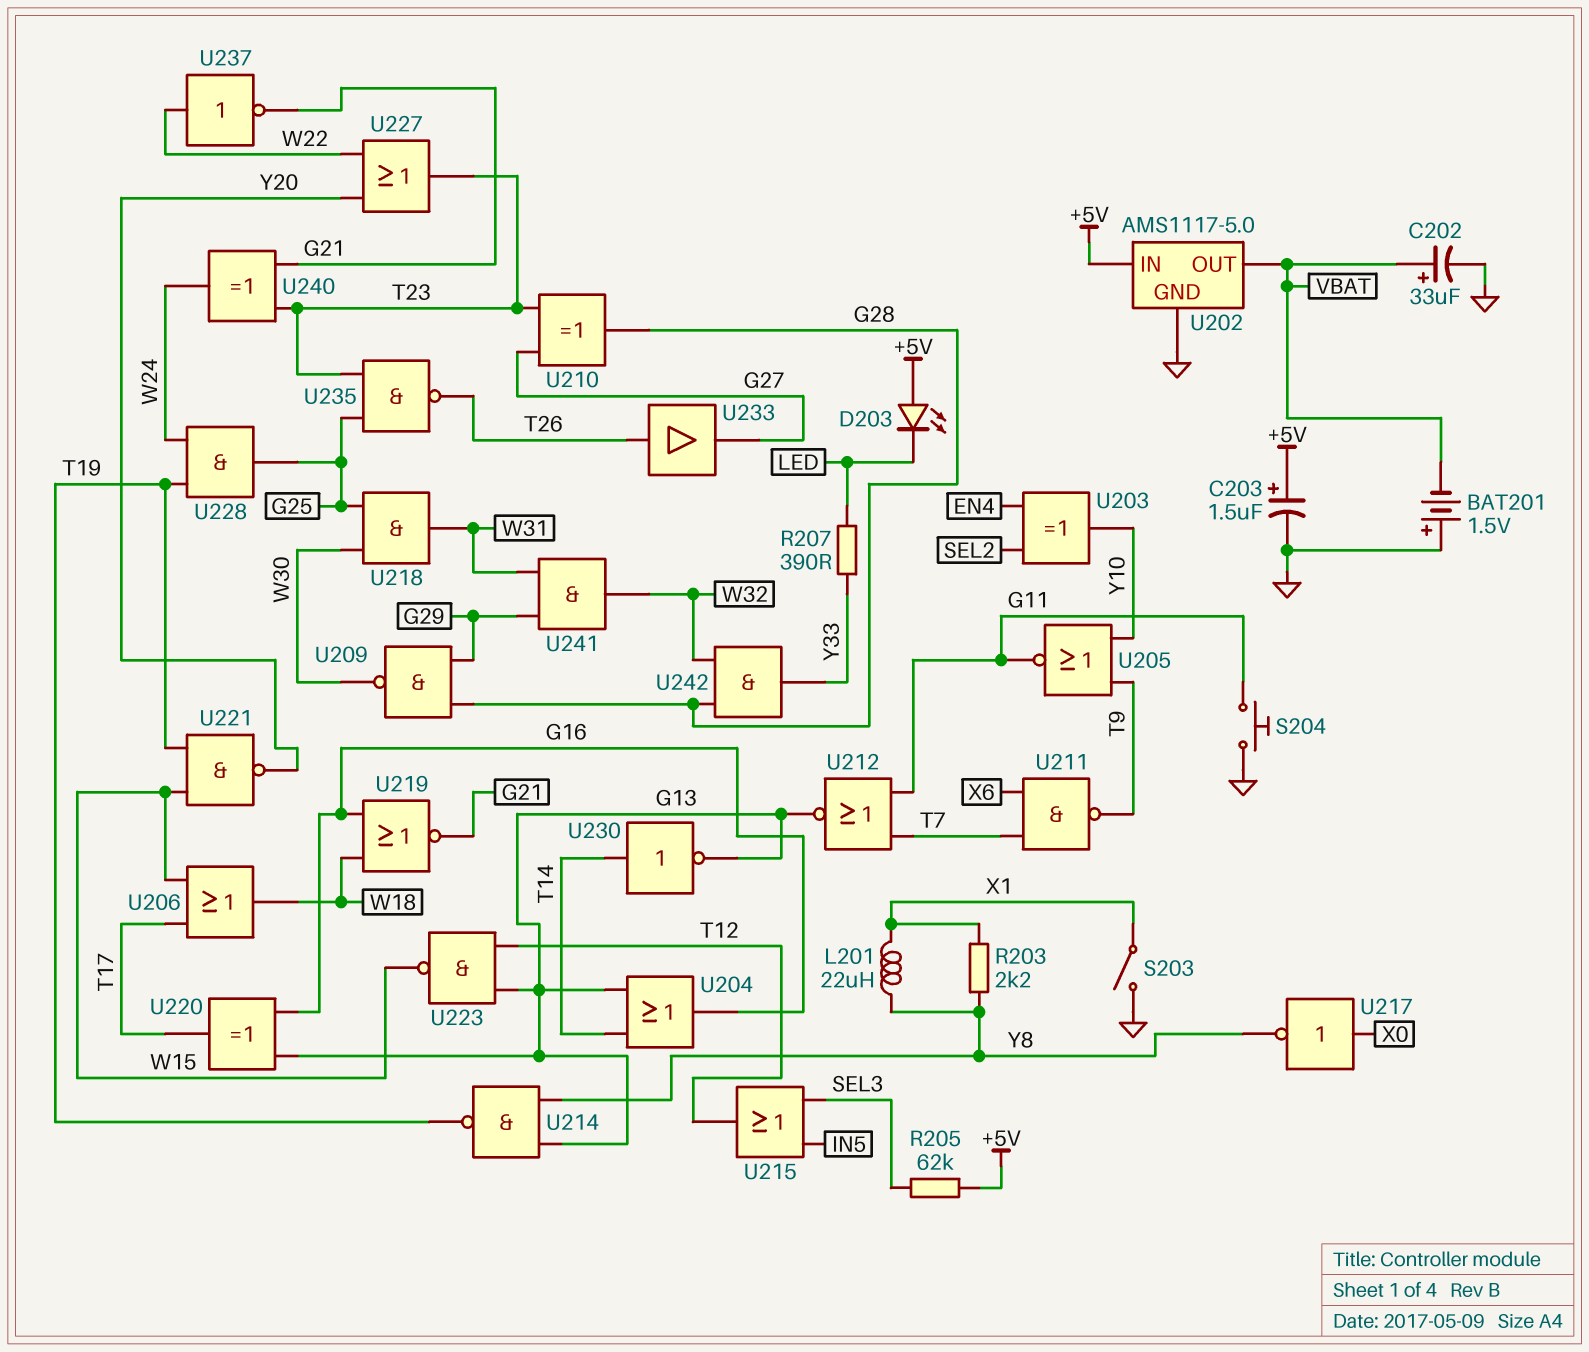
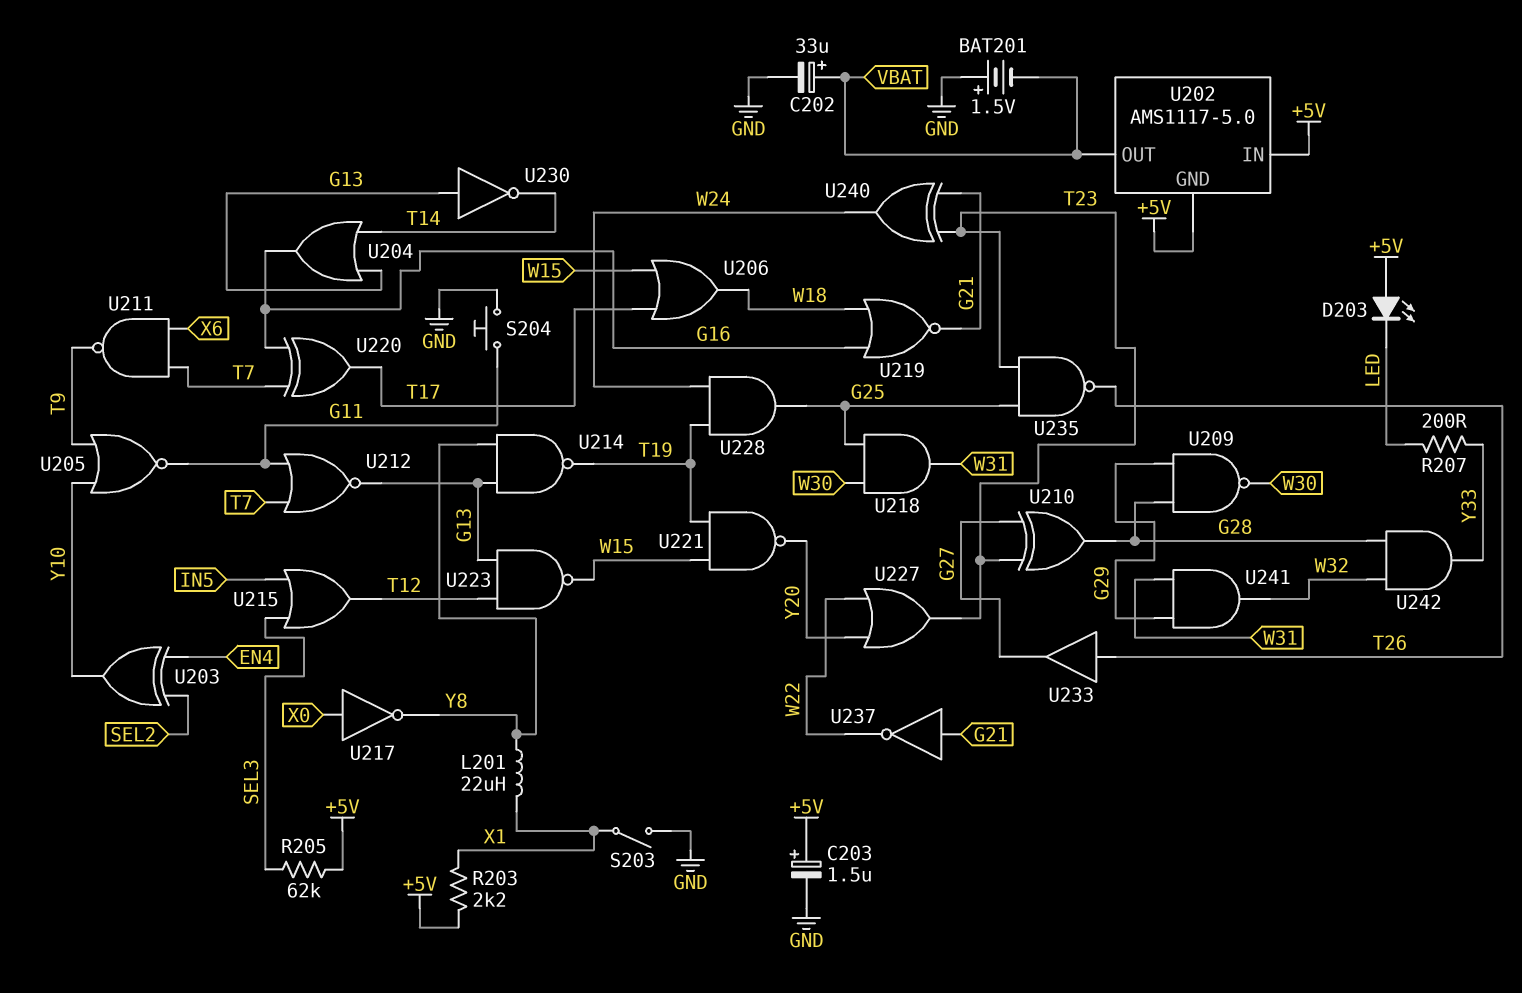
R203: 2.2k (X1, Y8) -> 2.2k (+5V, X1)
R207: 390 (LED, Y33) -> 200 (LED, Y33)
U202 pin GND: GND -> +5V
U220: XOR (in G13, in G16, out T17) -> XOR (in G16, in T7, out T17)
U230: NOT (in T14, out G13) -> NOT (in G13, out T14)
U237: NOT (in W22, out G21) -> NOT (in G21, out W22)

